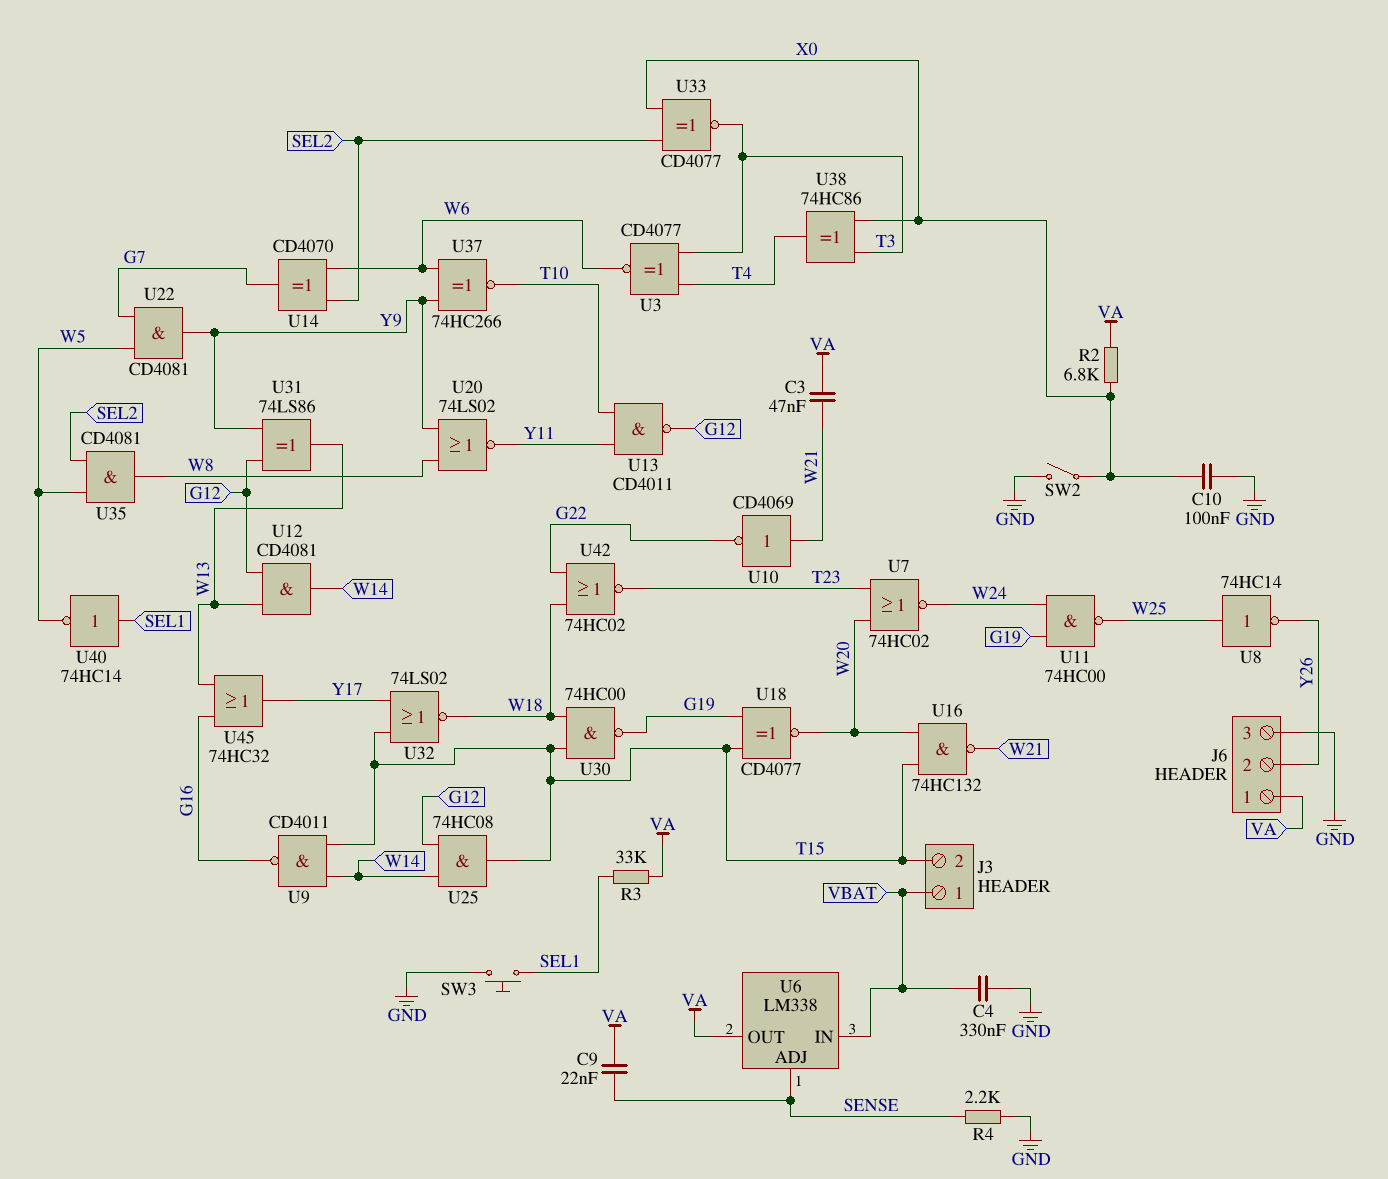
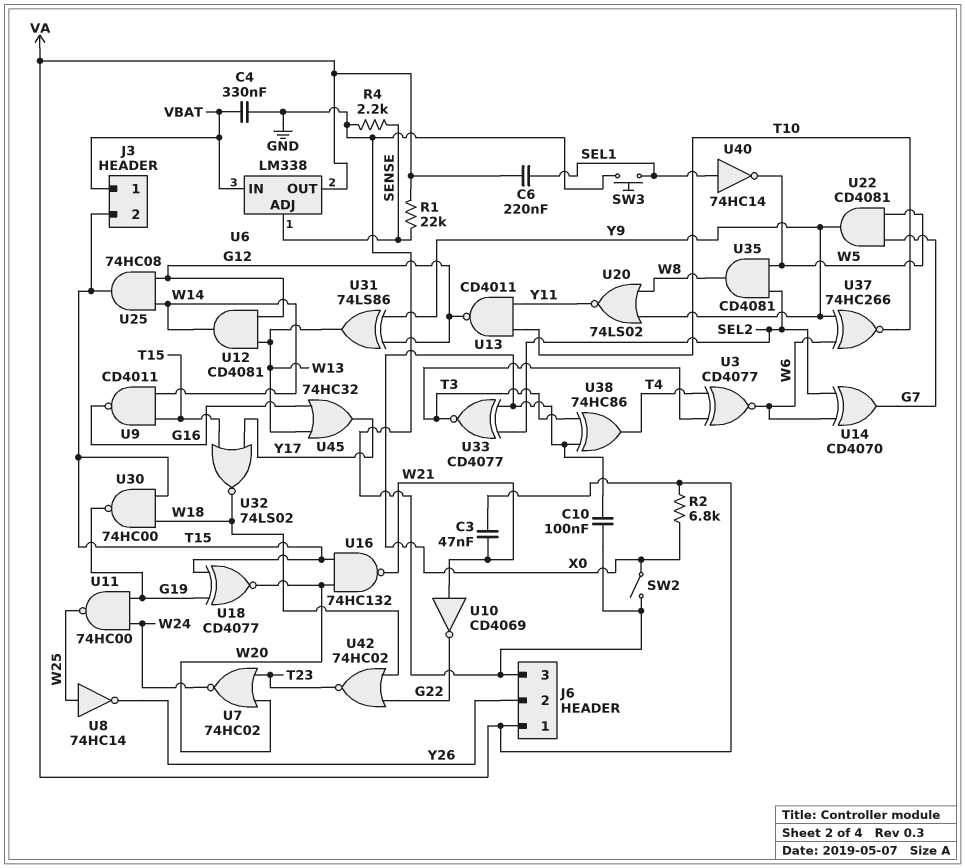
C6: none -> 220nF (SEL1, VA)
C9: 22nF (SENSE, VA) -> none
R1: none -> 22k (SENSE, VA)
R3: 33k (SEL1, VA) -> none

